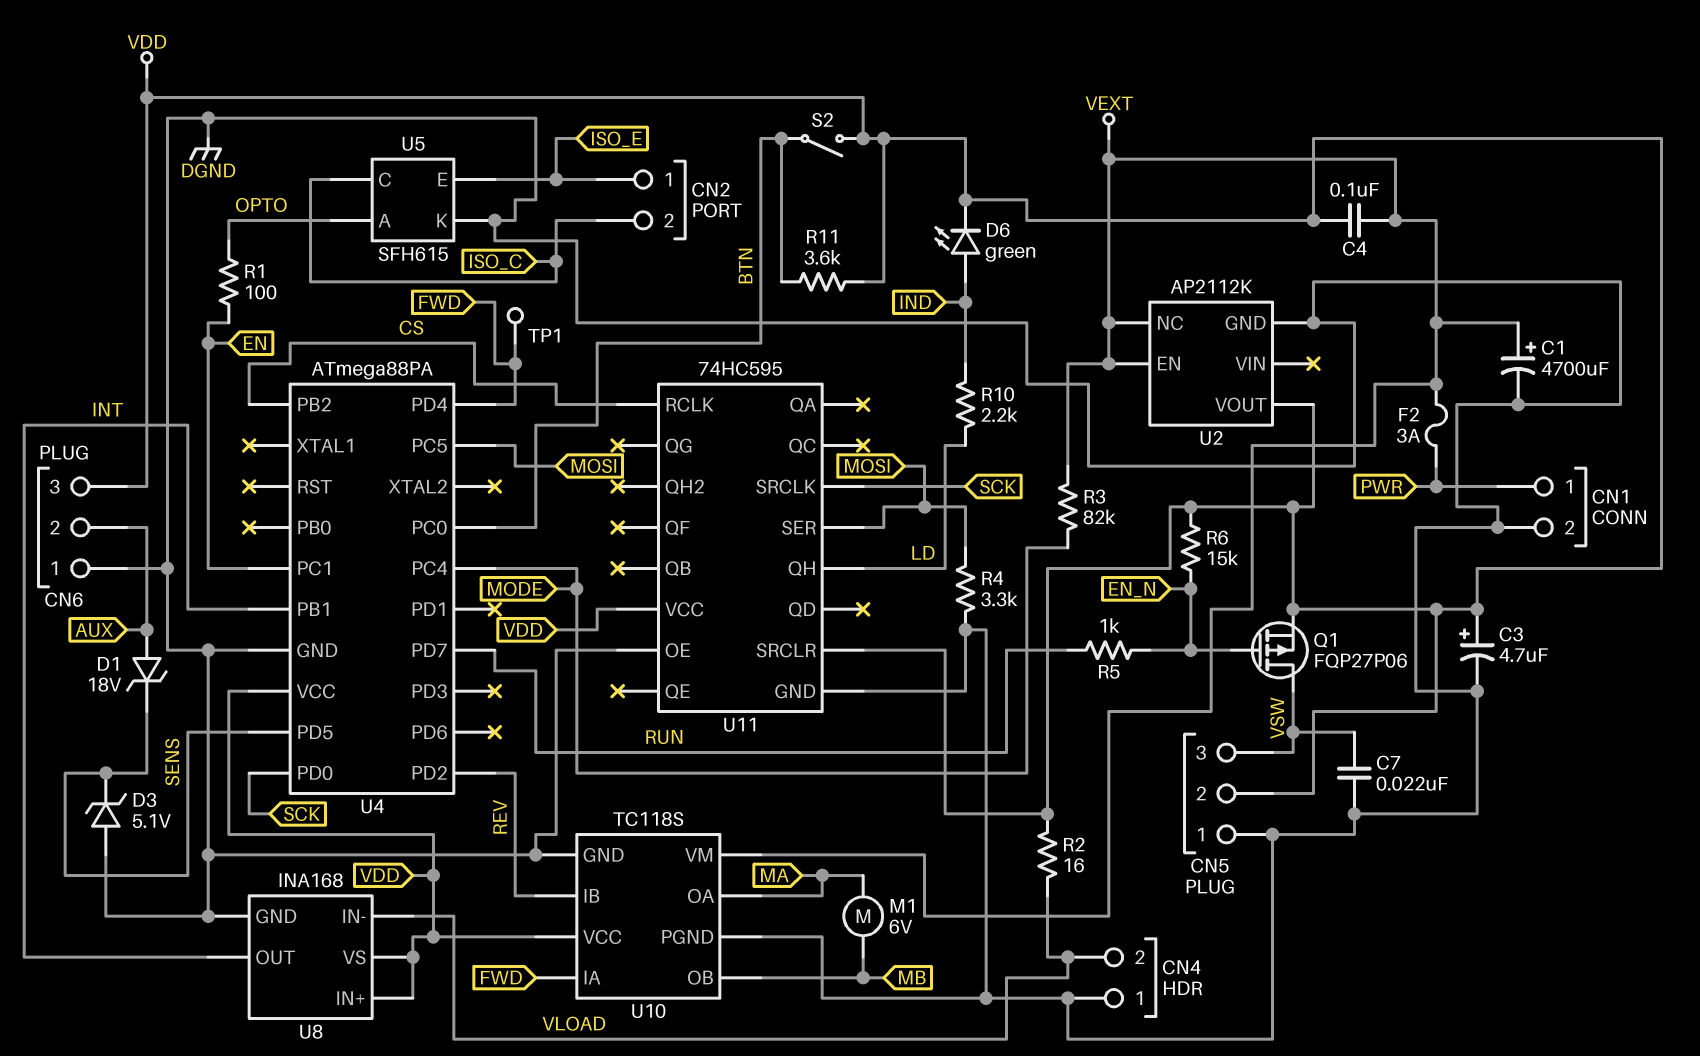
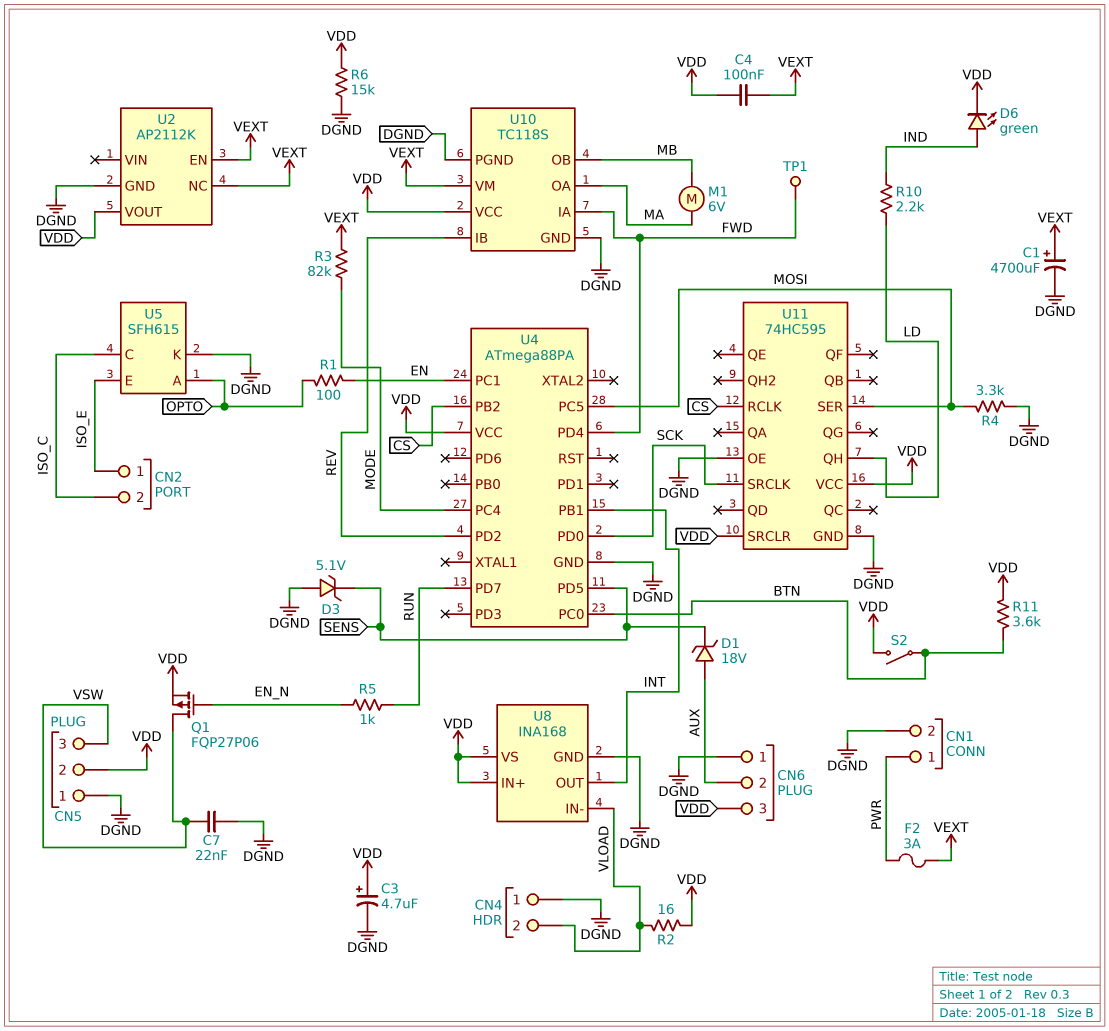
R6: 15k (EN_N, VDD) -> 15k (DGND, VDD)

